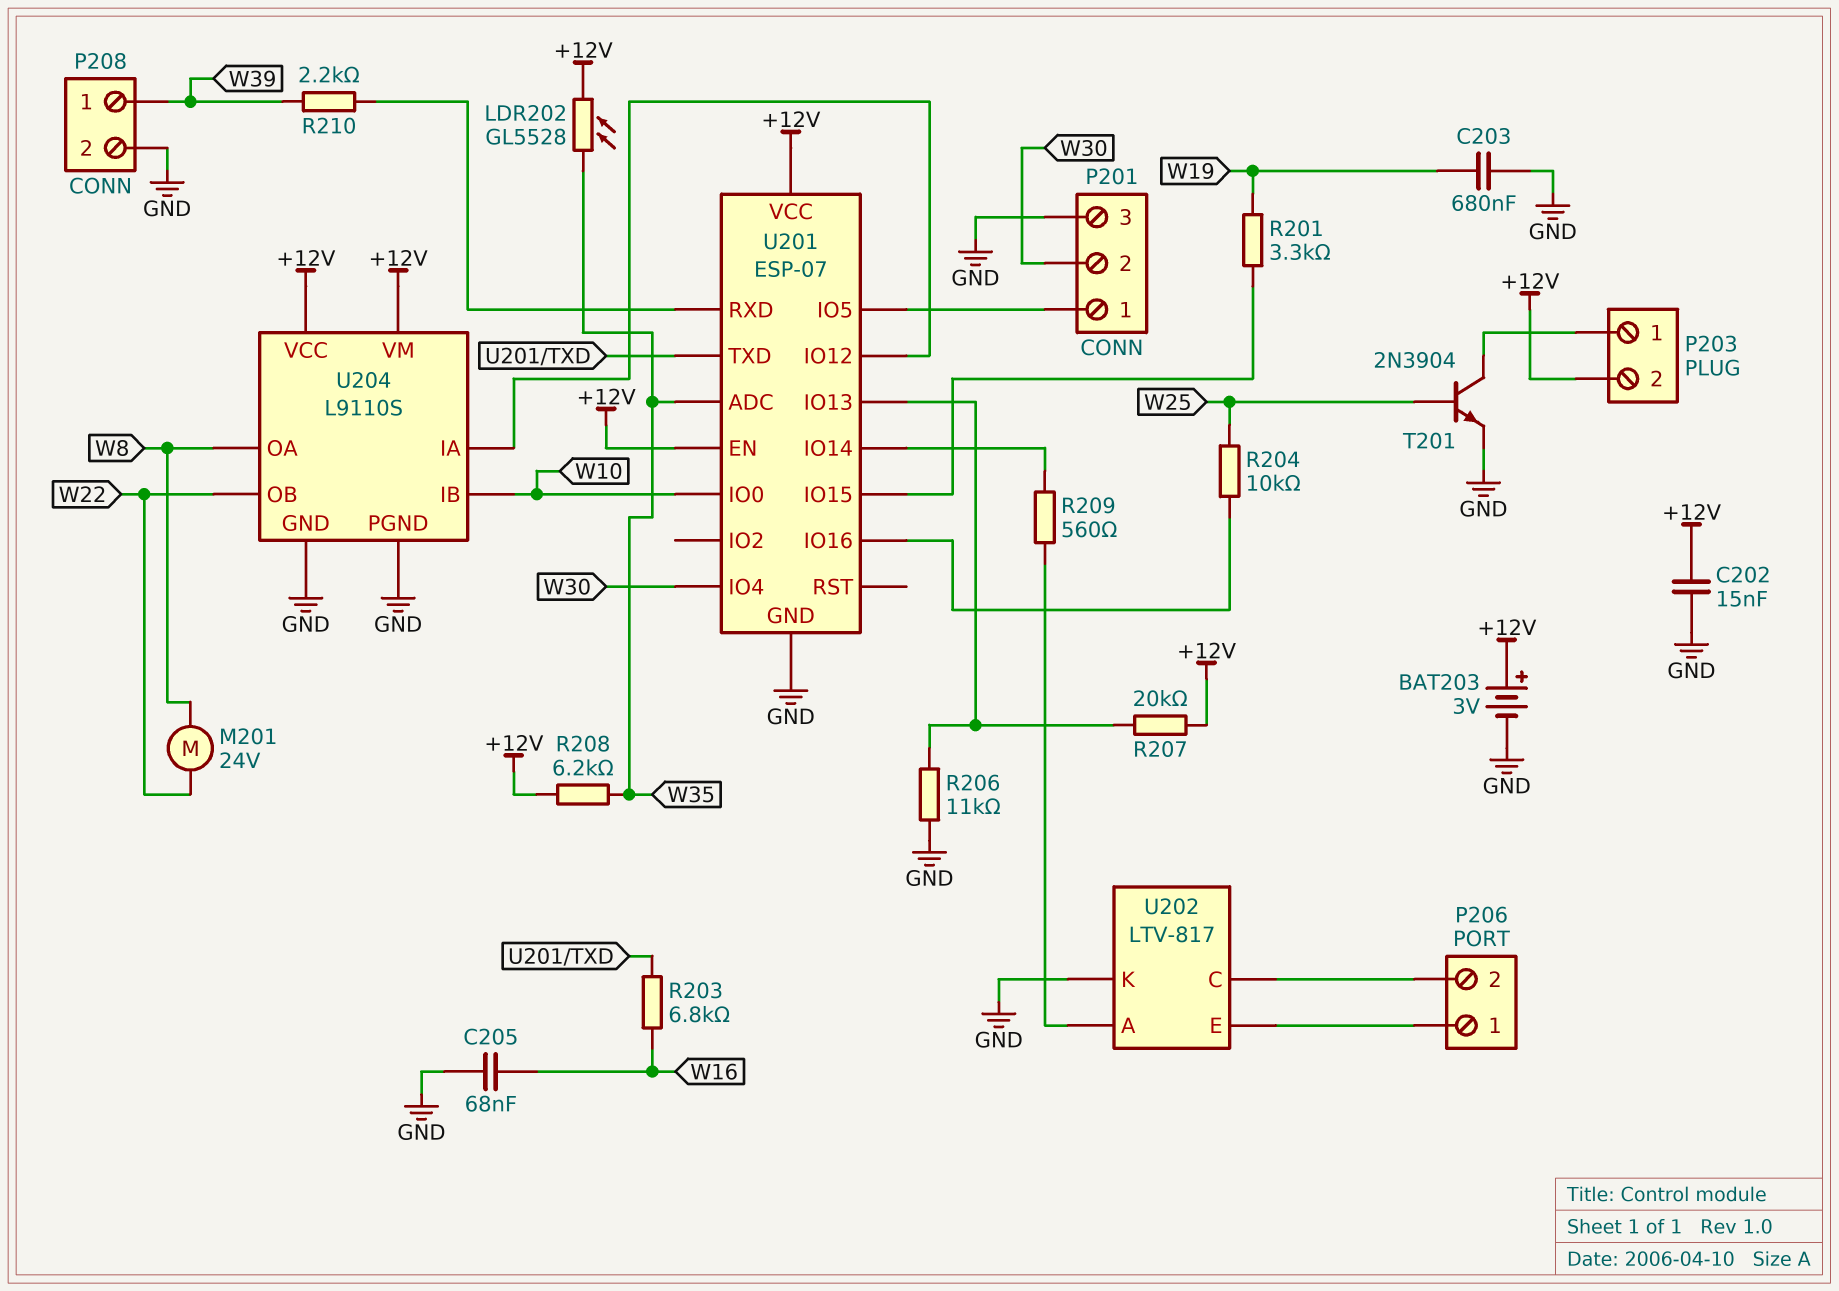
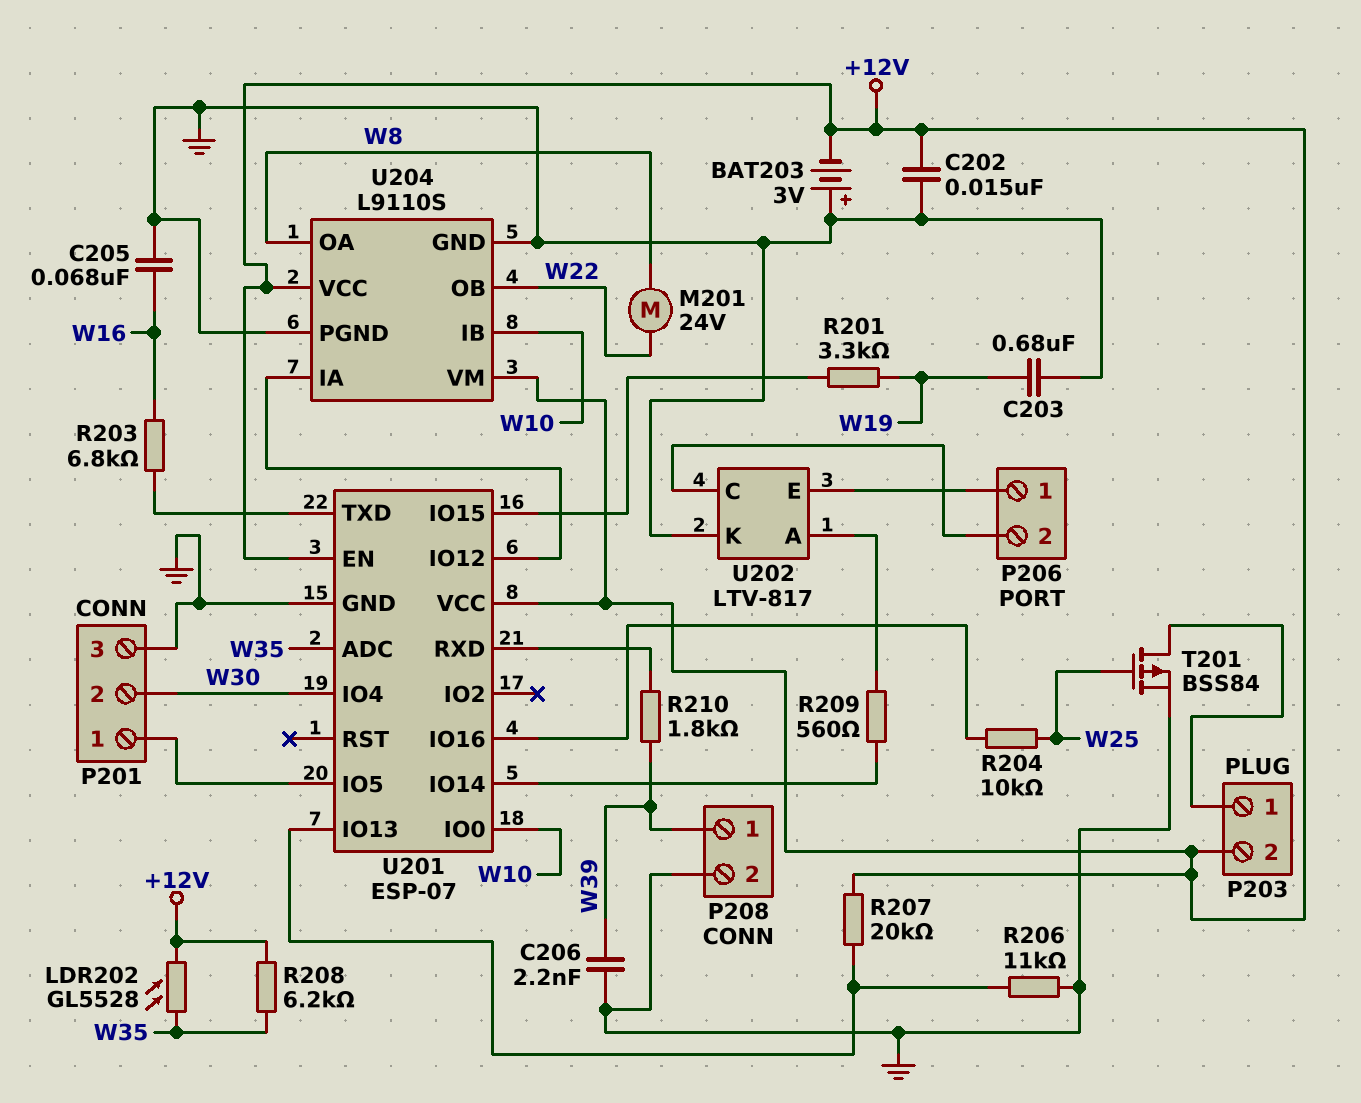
BAT203: 3V (plus +12V, minus GND) -> 3V (plus GND, minus +12V)
C206: none -> 2.2nF (GND, W39)
R210: 2.2k (U201/RXD, W39) -> 1.8k (U201/RXD, W39)
T201: NPN 2N3904 (B W25, C P203/1, E GND) -> PMOS BSS84 (G W25, D P203/1, S GND)

